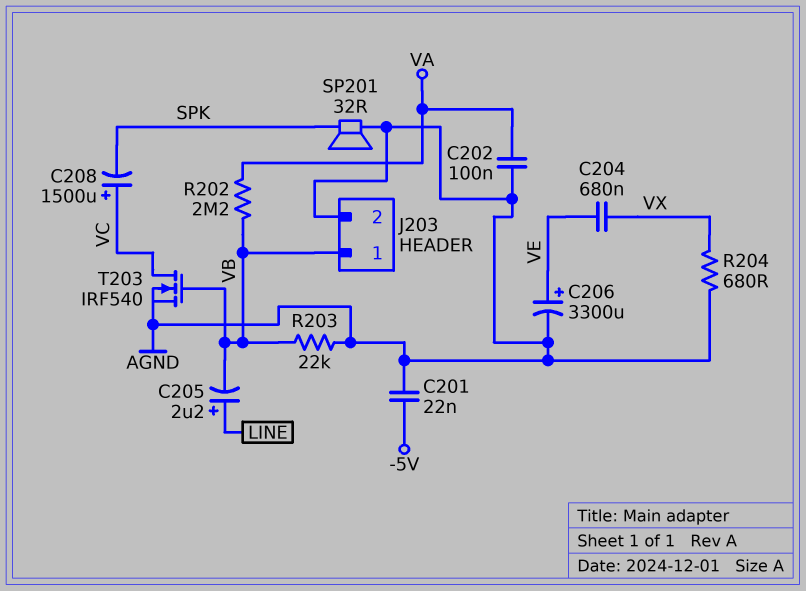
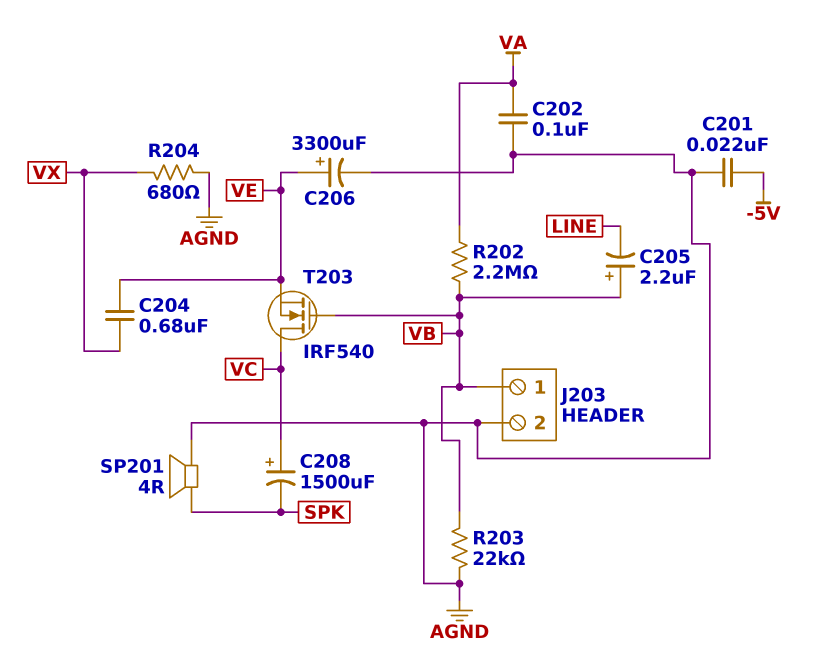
C205: 2.2uF (plus LINE, minus VB) -> 2.2uF (plus VB, minus LINE)
SP201: speaker 32R (AGND, SPK) -> speaker 4R (AGND, SPK)
T203: NMOS IRF540 (G VB, D VC, S AGND) -> NMOS IRF540 (G VB, D VC, S VE)

